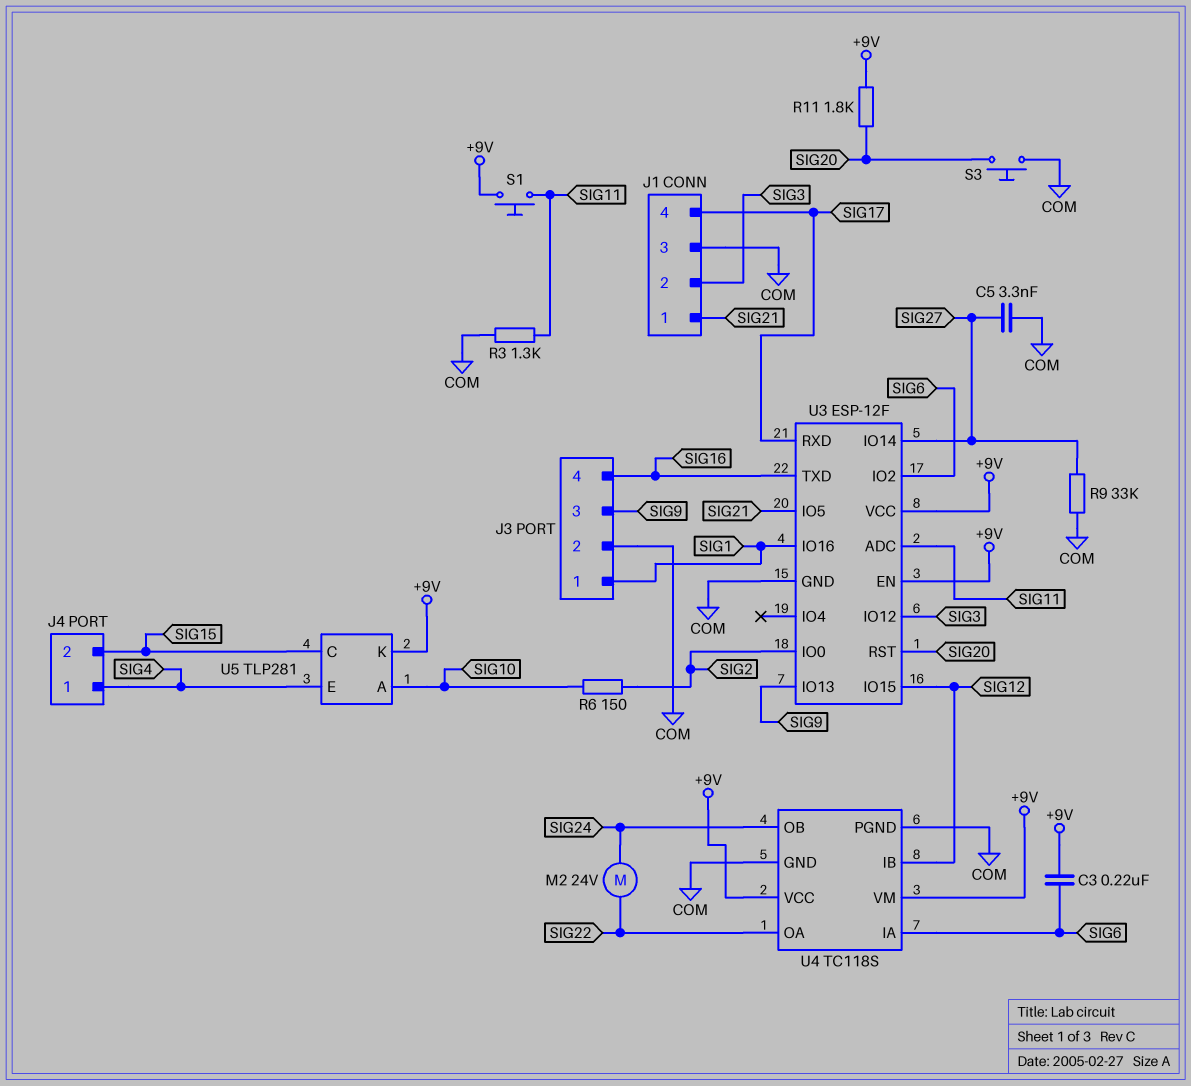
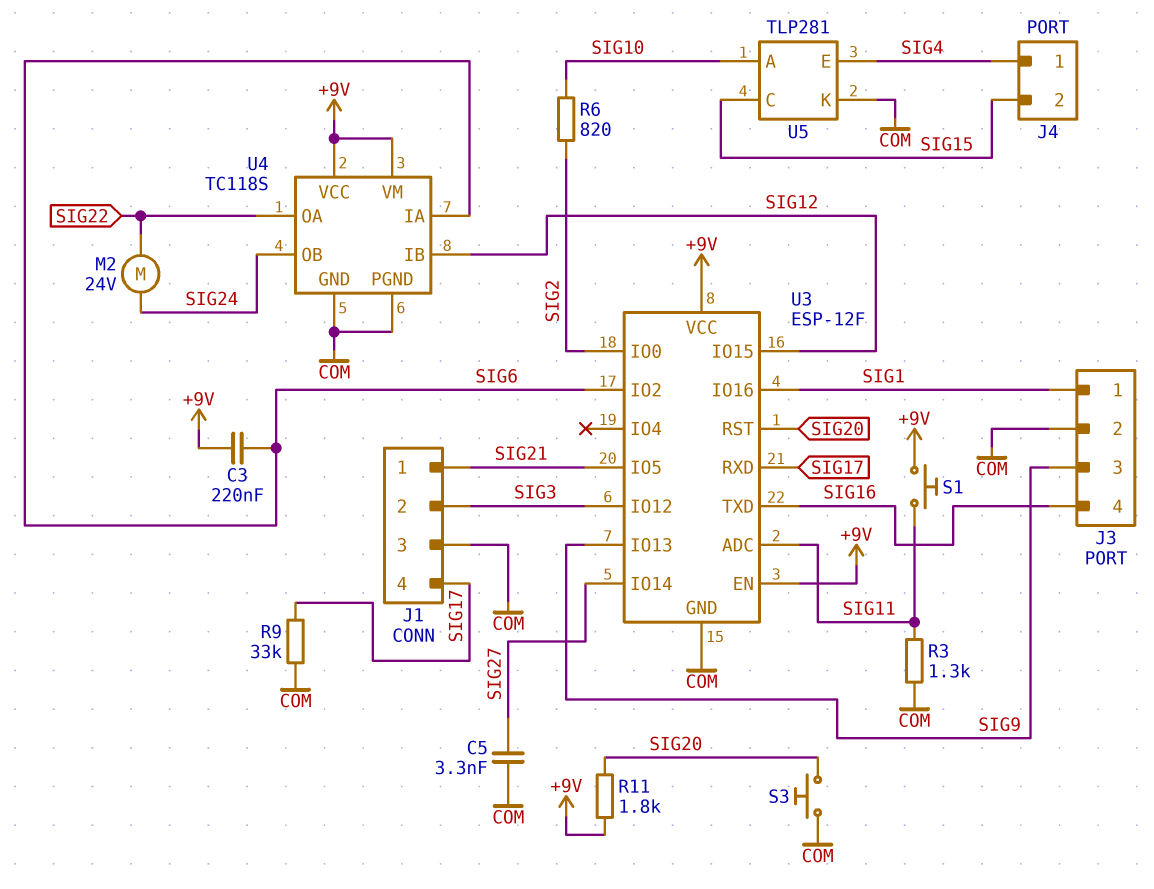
R6: 150 (SIG2, SIG10) -> 820 (SIG2, SIG10)
R9: 33k (COM, SIG27) -> 33k (COM, SIG17)
U5 pin K: +9V -> COM

